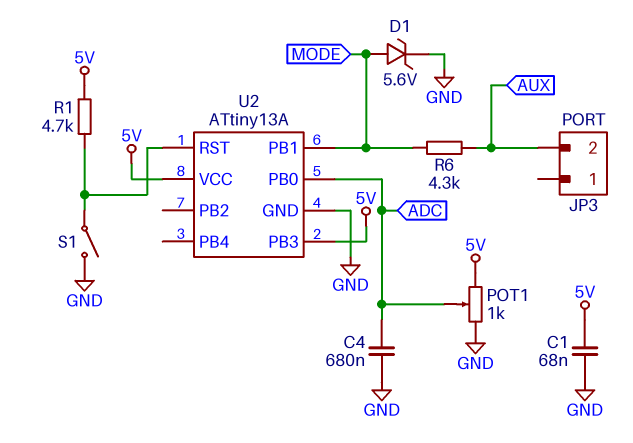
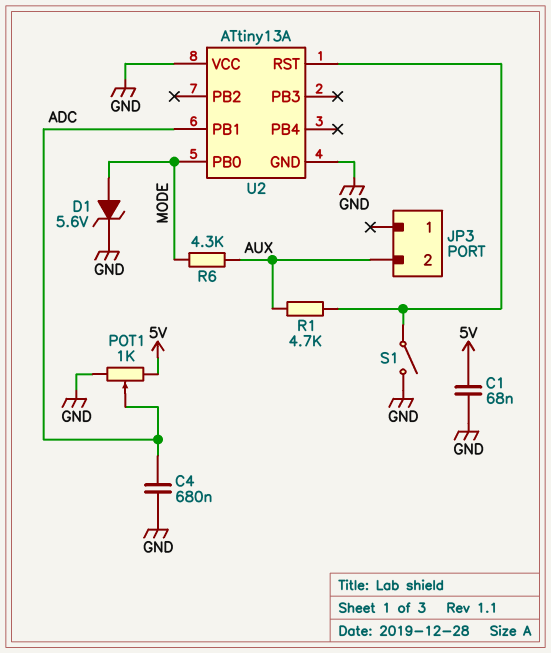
R1: 4.7k (5V, U2/RST) -> 4.7k (AUX, U2/RST)
U2 pin PB0: ADC -> MODE
U2 pin PB1: MODE -> ADC
U2 pin PB3: 5V -> none
U2 pin VCC: 5V -> GND

